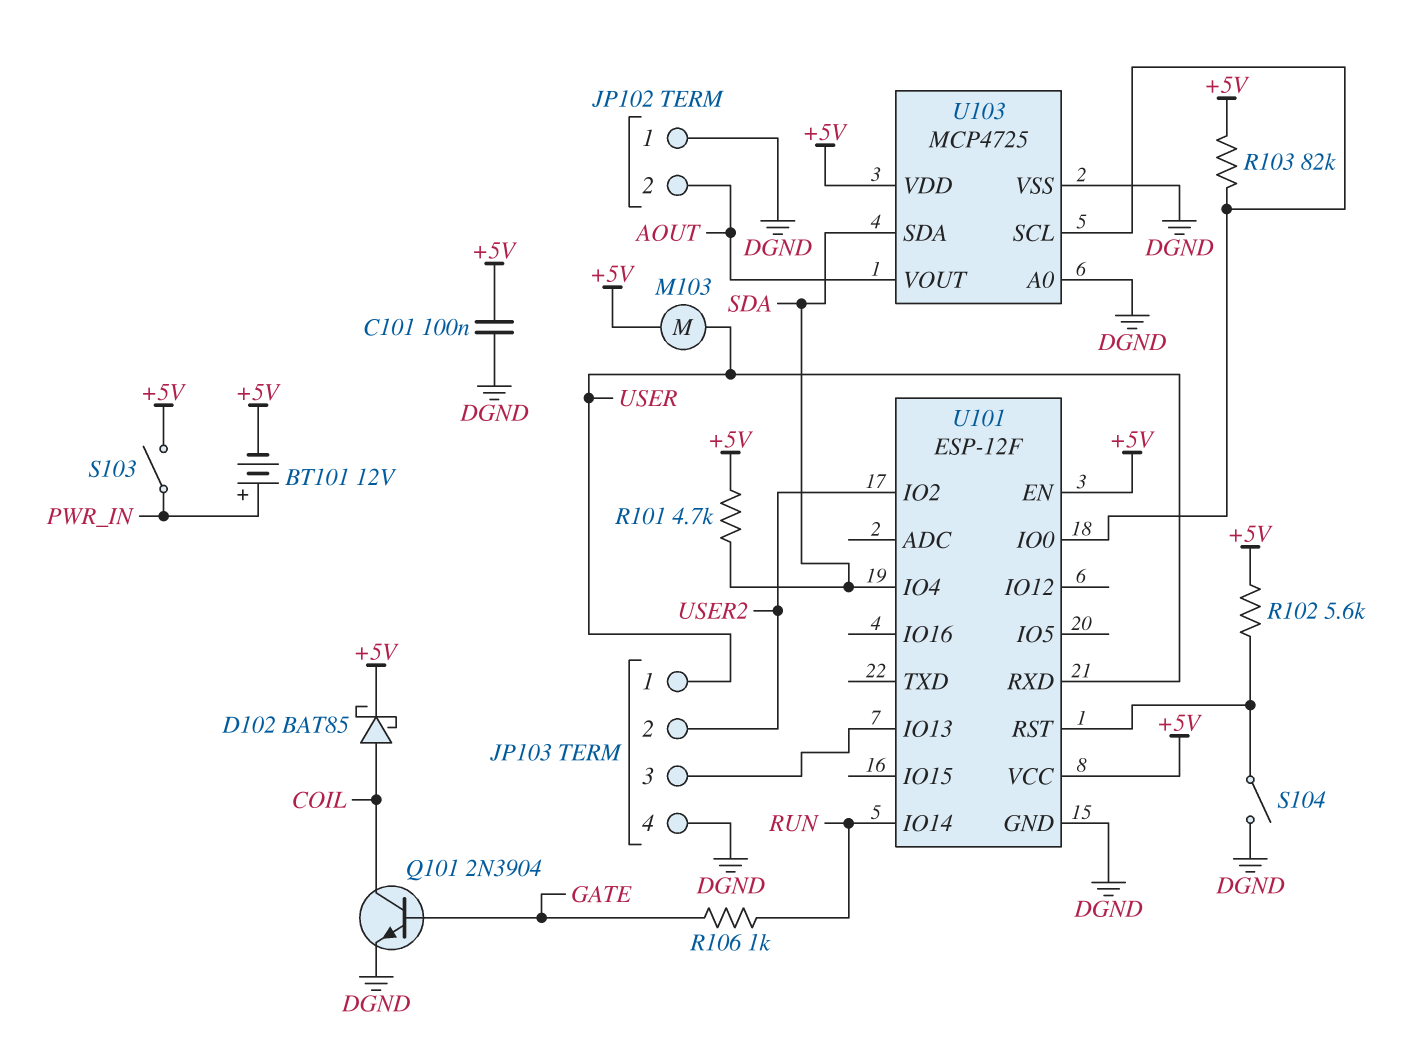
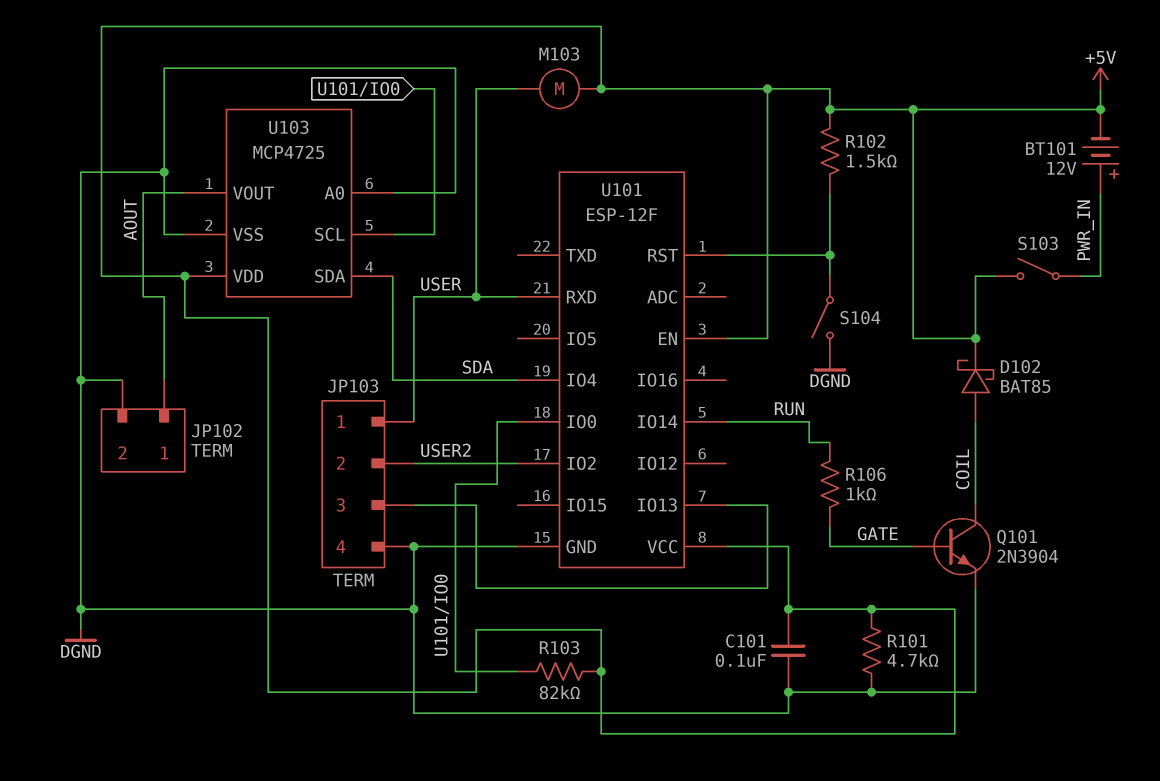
JP102 pin 1: DGND -> AOUT
JP102 pin 2: AOUT -> DGND
R101: 4.7k (+5V, SDA) -> 4.7k (+5V, DGND)
R102: 5.6k (+5V, U101/RST) -> 1.5k (+5V, U101/RST)

